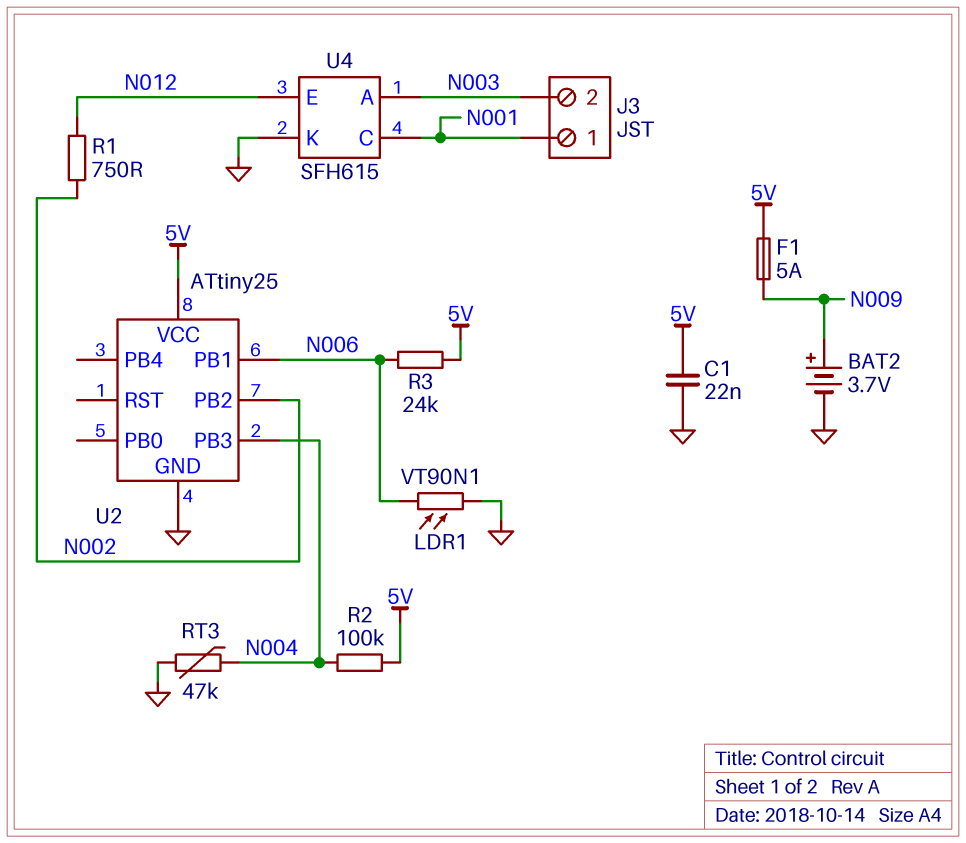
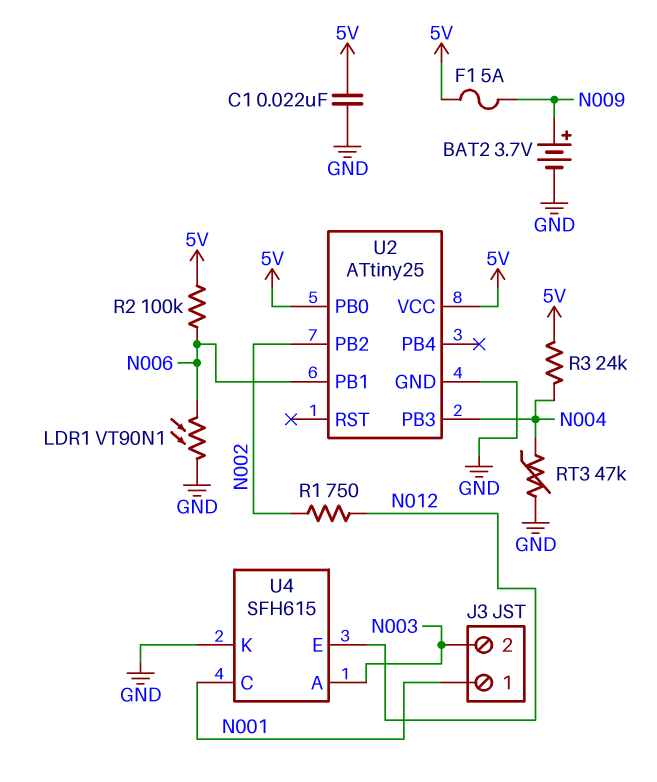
R2: 100k (5V, N004) -> 100k (5V, N006)
R3: 24k (5V, N006) -> 24k (5V, N004)
U2 pin PB0: none -> 5V

